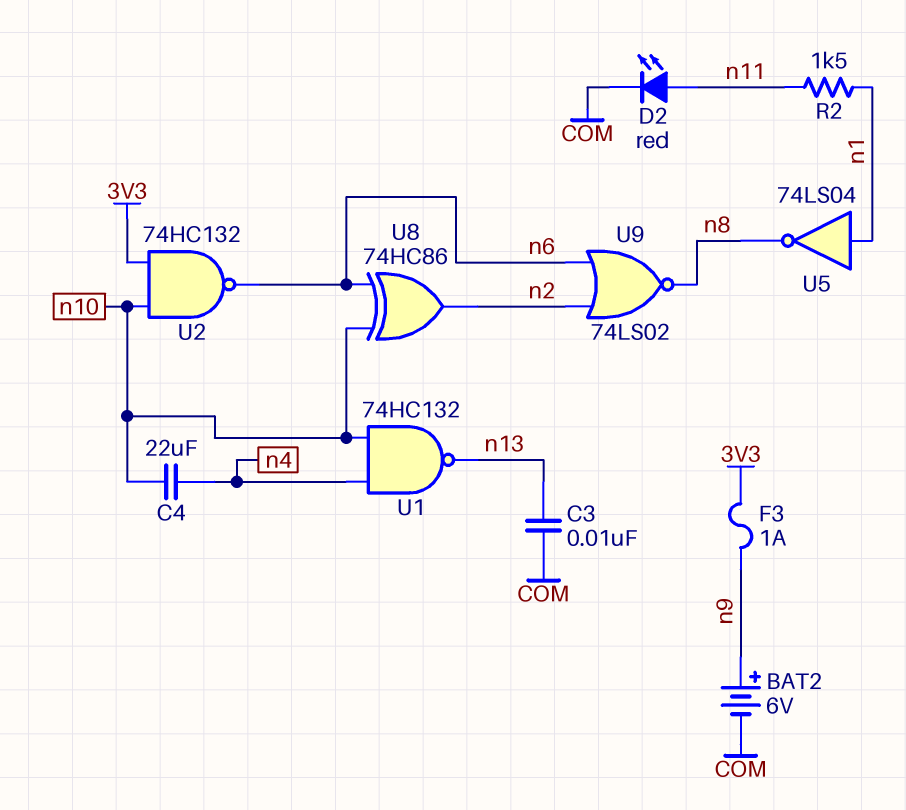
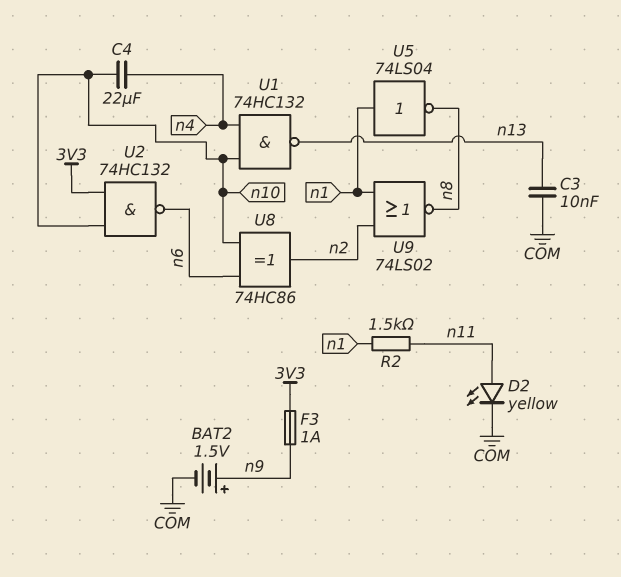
BAT2: 6V (plus n9, minus COM) -> 1.5V (plus n9, minus COM)
D2: LED red (A n11, K COM) -> LED yellow (A n11, K COM)
U9: NOR 74LS02 (in n2, in n6, out n8) -> NOR 74LS02 (in n1, in n2, out n8)

